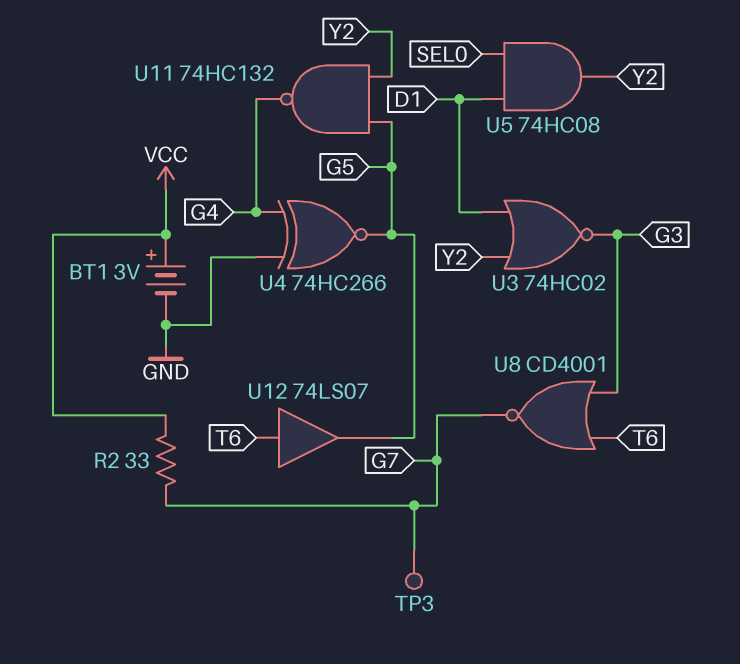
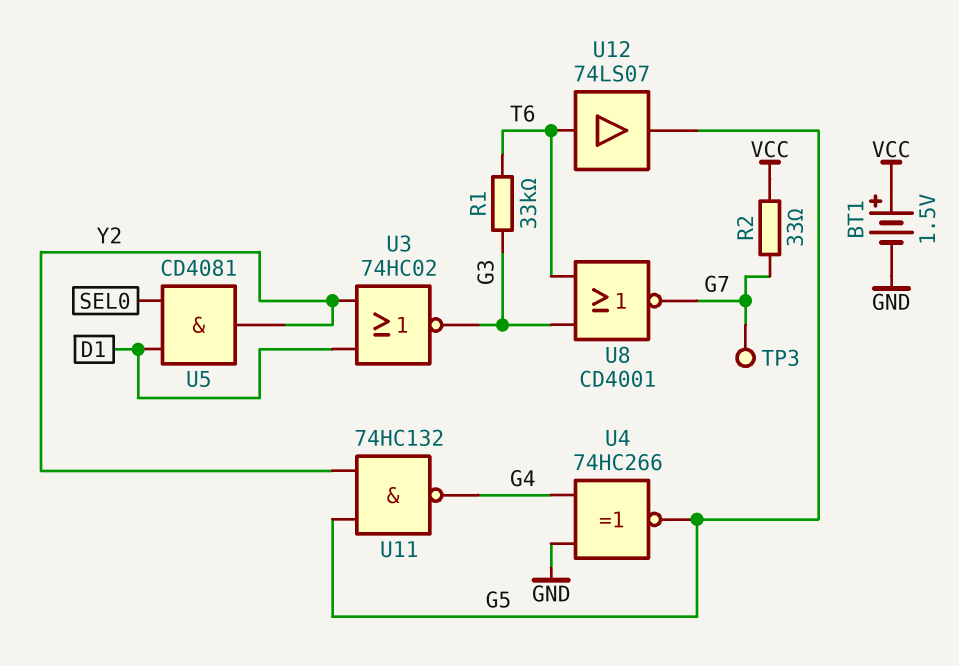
BT1: 3V (plus VCC, minus GND) -> 1.5V (plus VCC, minus GND)
R1: none -> 33k (G3, T6)
U5: AND 74HC08 (in D1, in SEL0, out Y2) -> AND CD4081 (in D1, in SEL0, out Y2)

